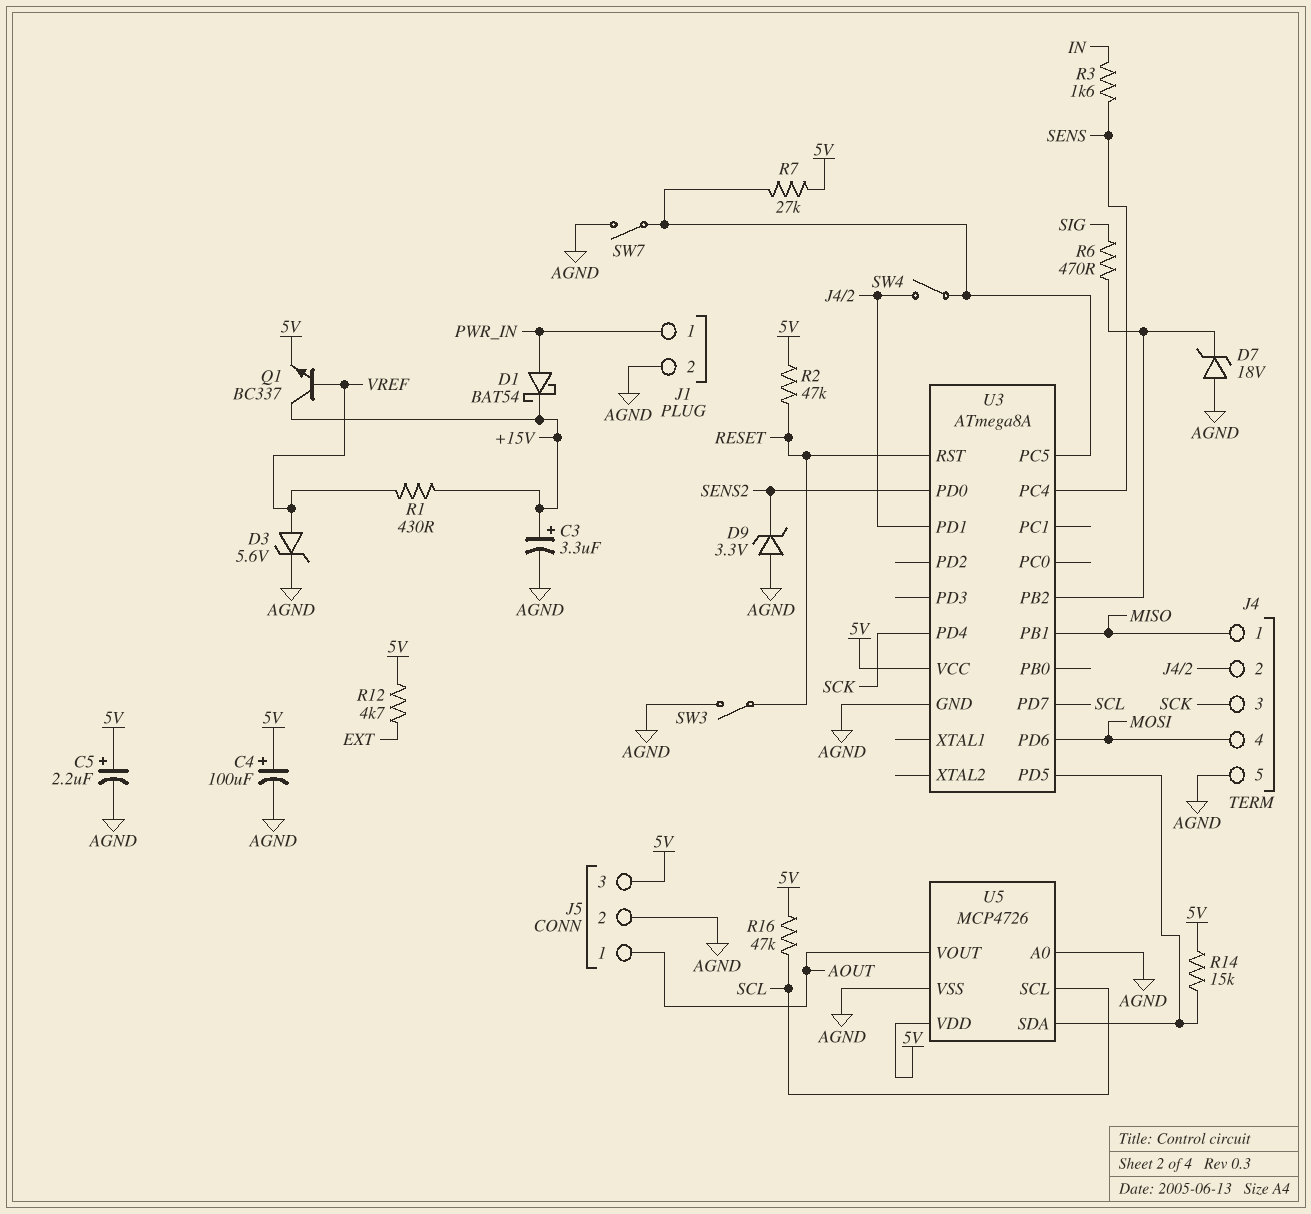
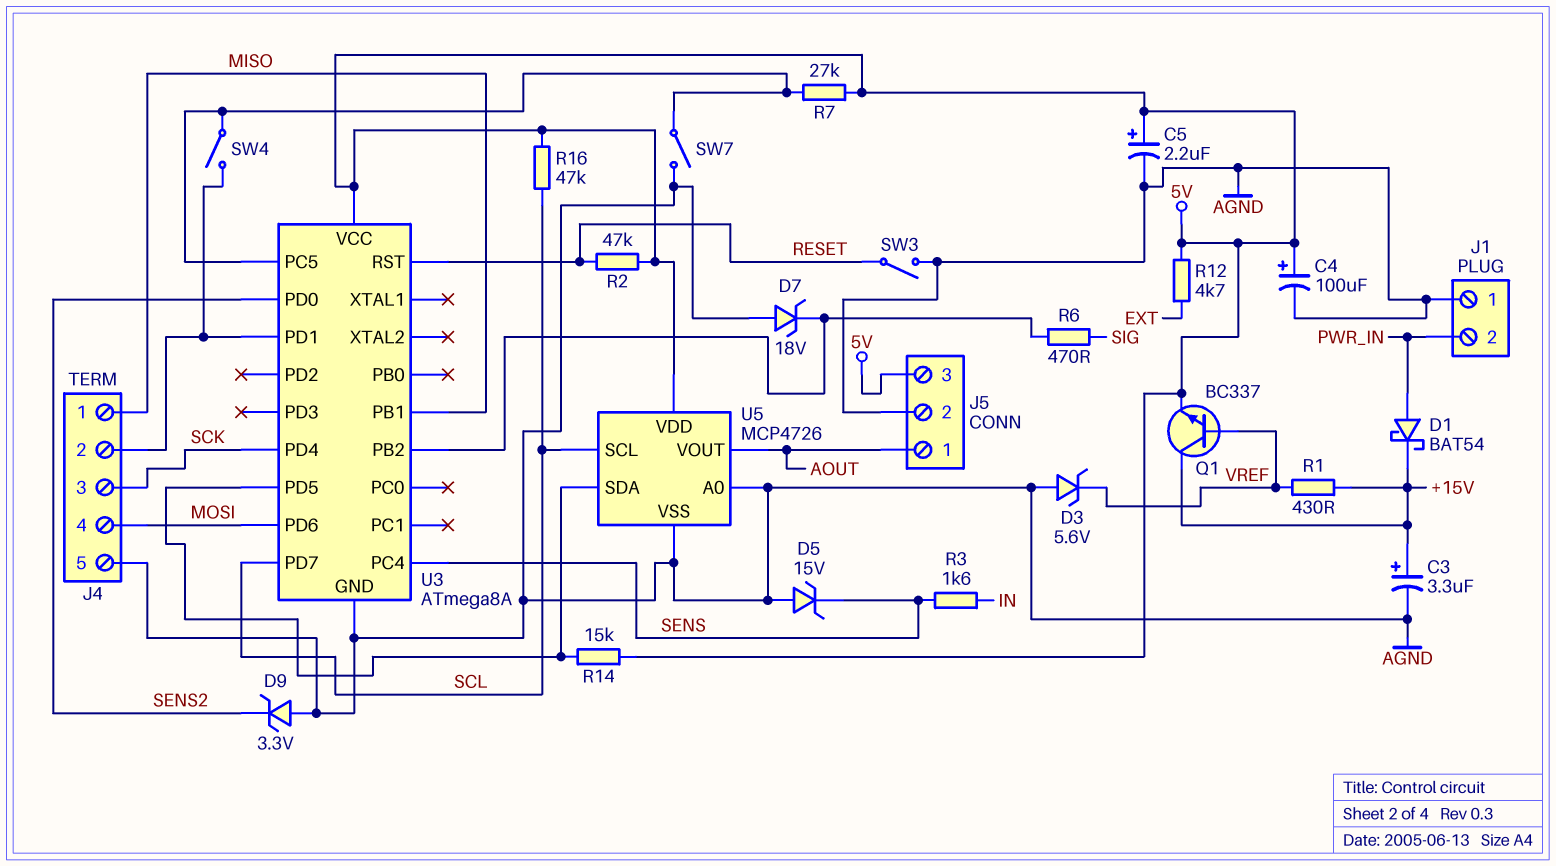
D3: zener 5.6V (A VREF, K AGND) -> zener 5.6V (A AGND, K VREF)
D5: none -> zener 15V (A AGND, K SENS)
J1 pin 1: PWR_IN -> AGND
J1 pin 2: AGND -> PWR_IN

